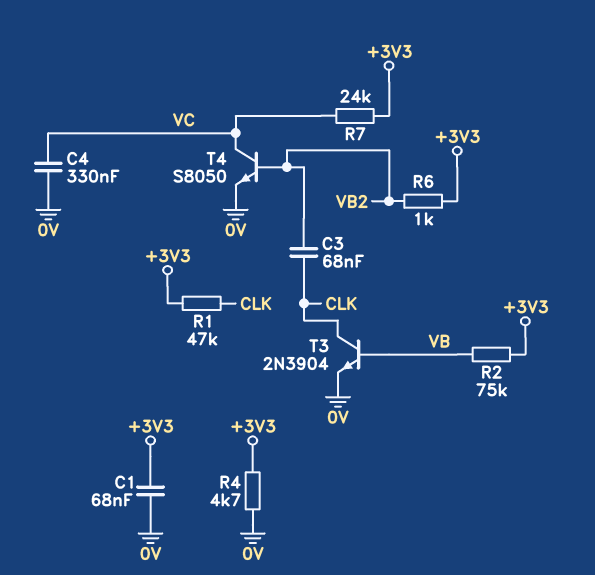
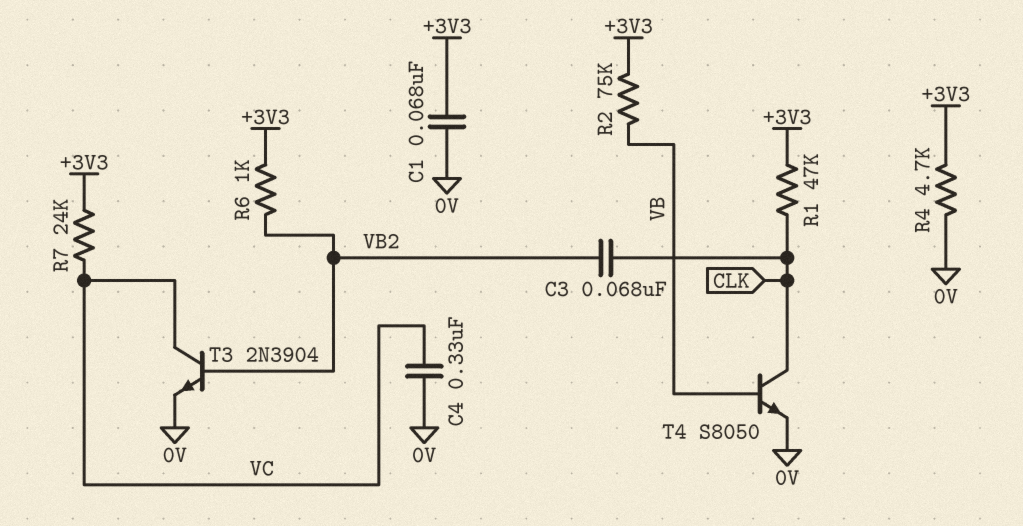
T3: NPN 2N3904 (B VB, C CLK, E 0V) -> NPN 2N3904 (B VB2, C VC, E 0V)
T4: NPN S8050 (B VB2, C VC, E 0V) -> NPN S8050 (B VB, C CLK, E 0V)

